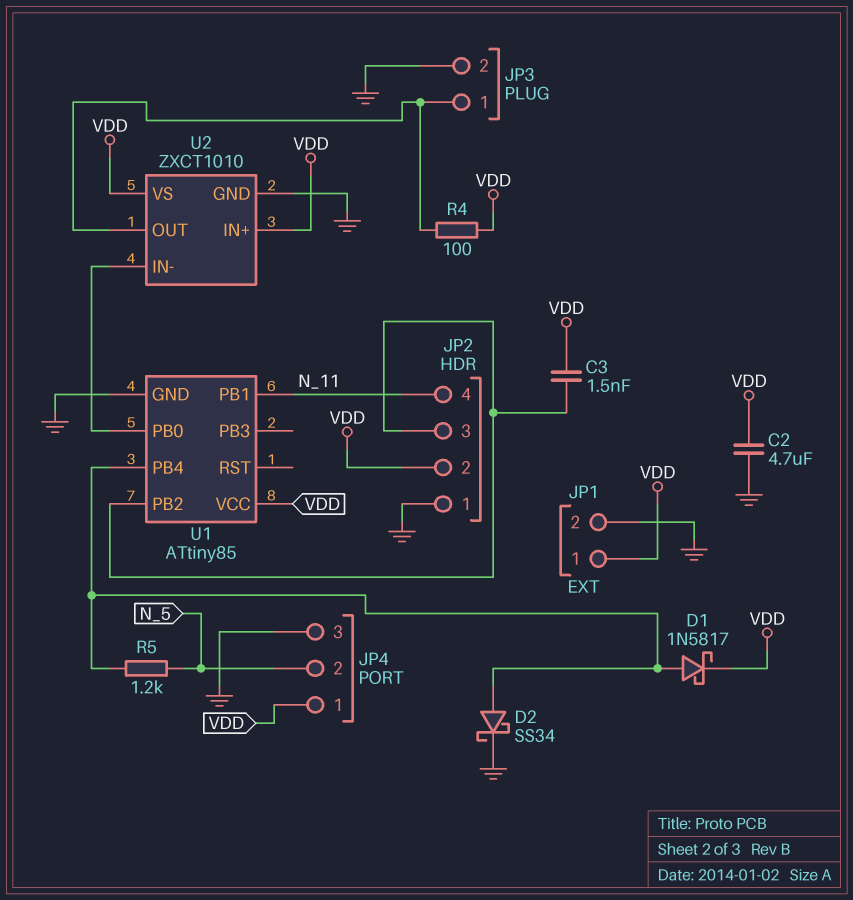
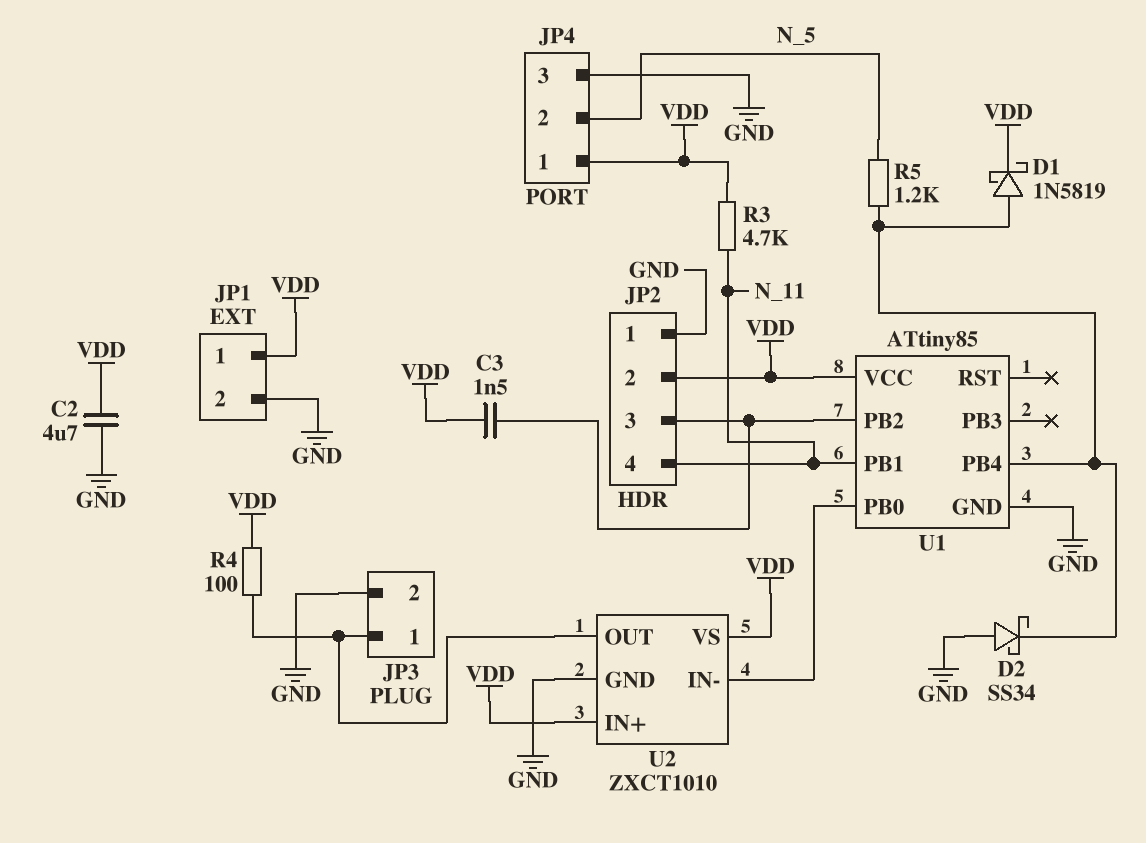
D1: schottky 1N5817 (A U1/PB4, K VDD) -> schottky 1N5819 (A U1/PB4, K VDD)
D2: schottky SS34 (A U1/PB4, K GND) -> schottky SS34 (A GND, K U1/PB4)
R3: none -> 4.7k (N_11, VDD)

